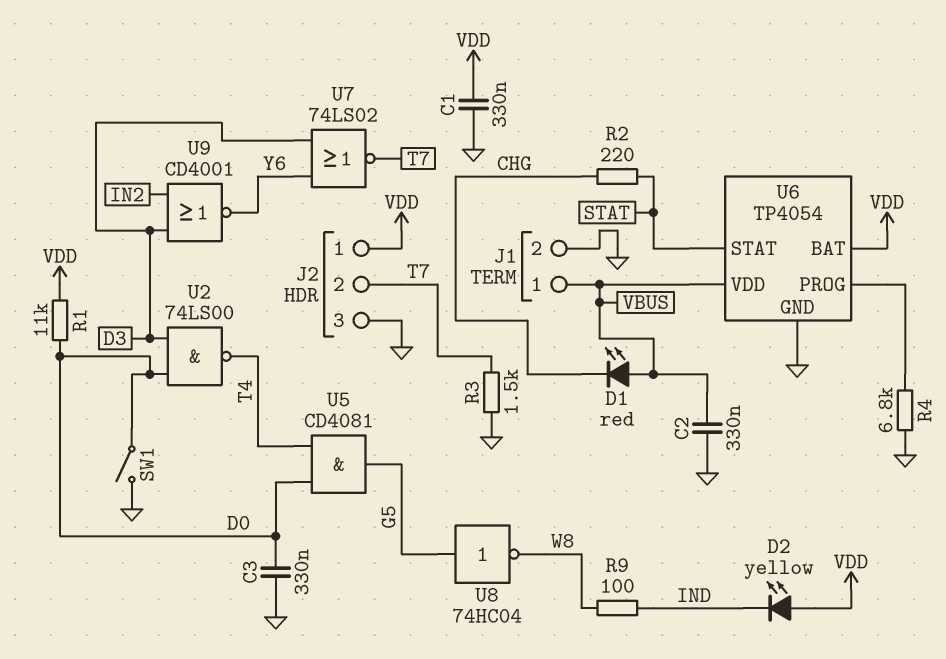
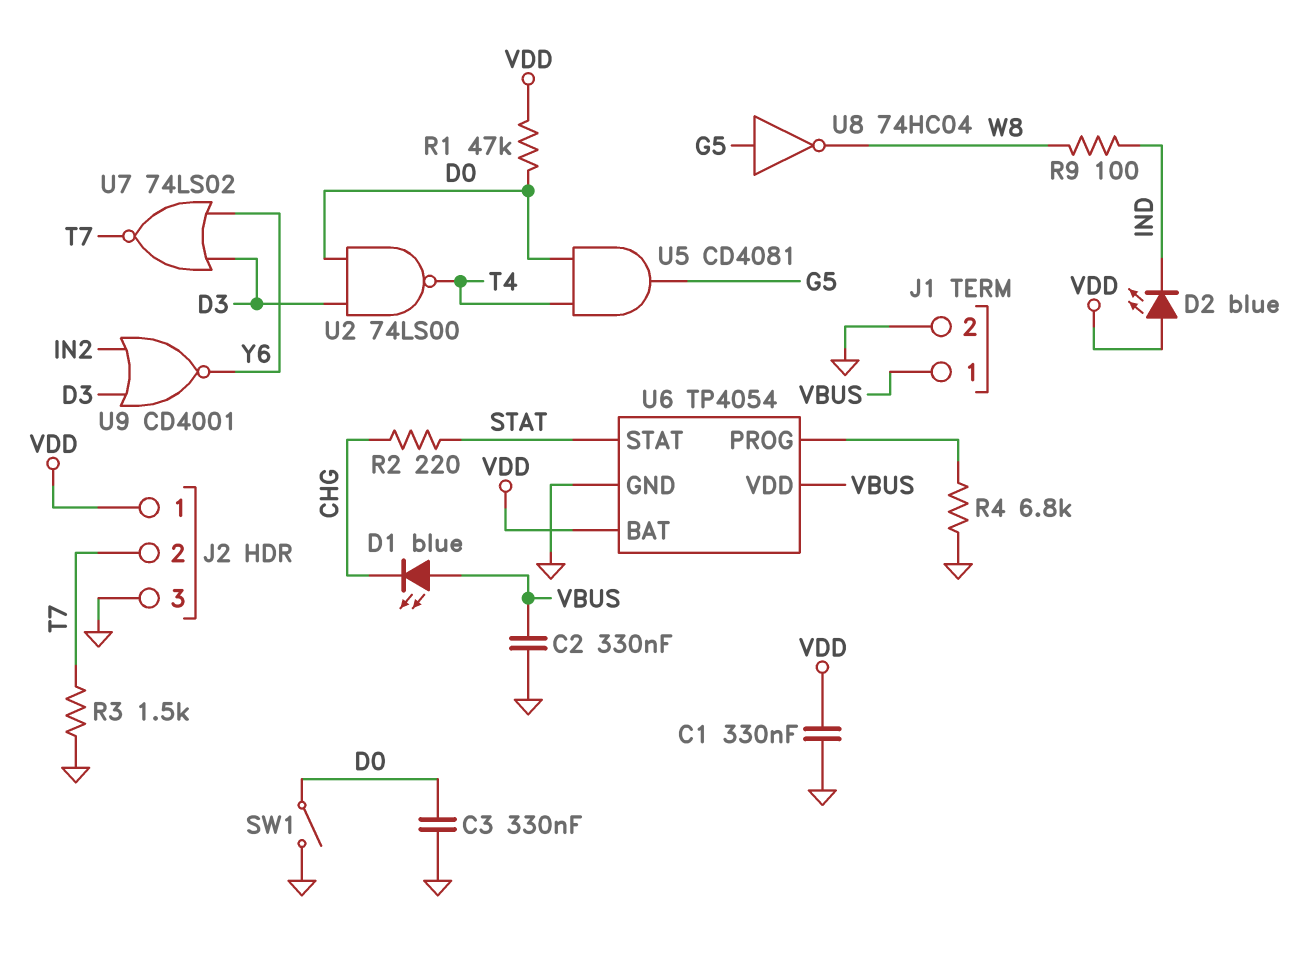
D1: LED red (A VBUS, K CHG) -> LED blue (A VBUS, K CHG)
D2: LED yellow (A VDD, K IND) -> LED blue (A VDD, K IND)
R1: 11k (D0, VDD) -> 47k (D0, VDD)

